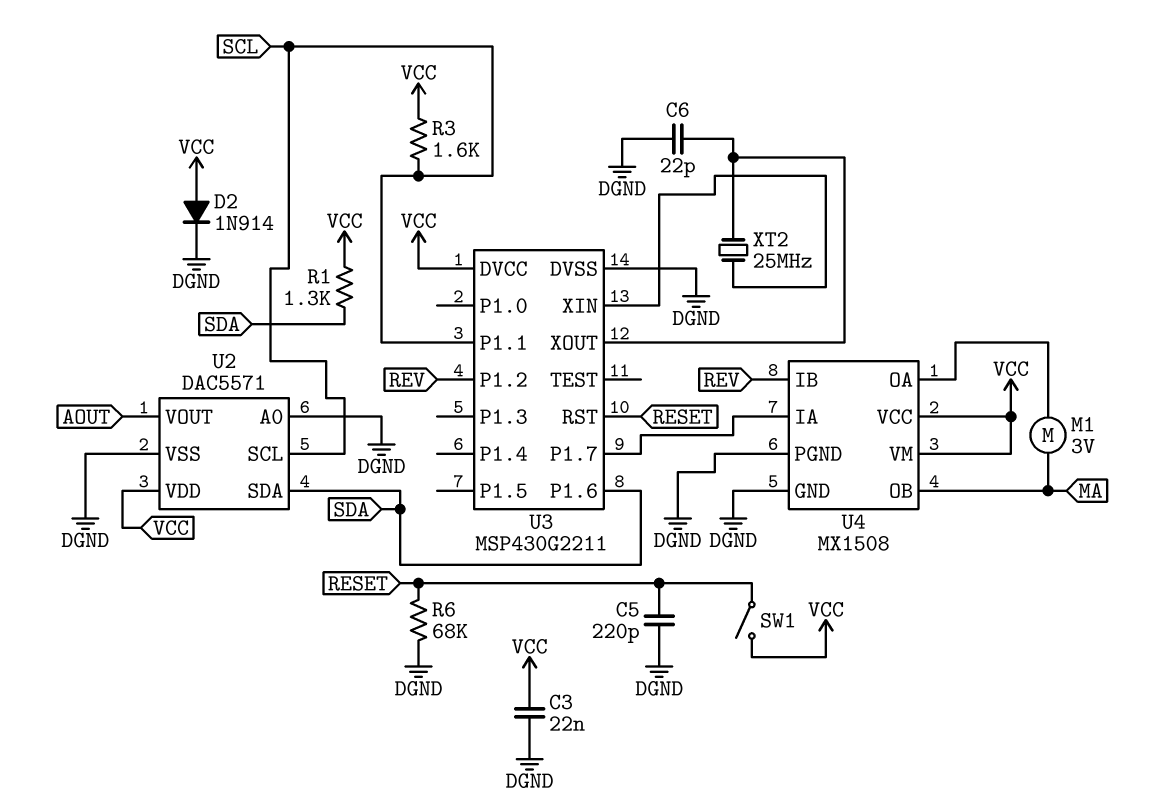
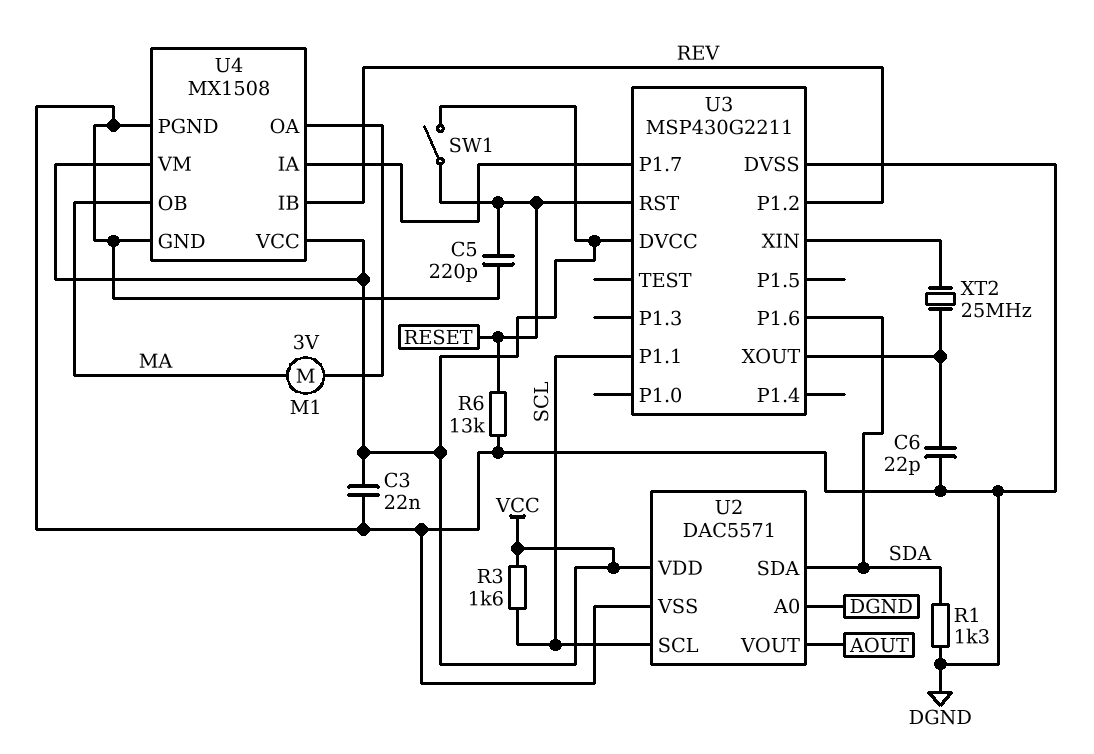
D2: diode 1N914 (A VCC, K DGND) -> none
R1: 1.3k (SDA, VCC) -> 1.3k (DGND, SDA)
R6: 68k (DGND, RESET) -> 13k (DGND, RESET)

